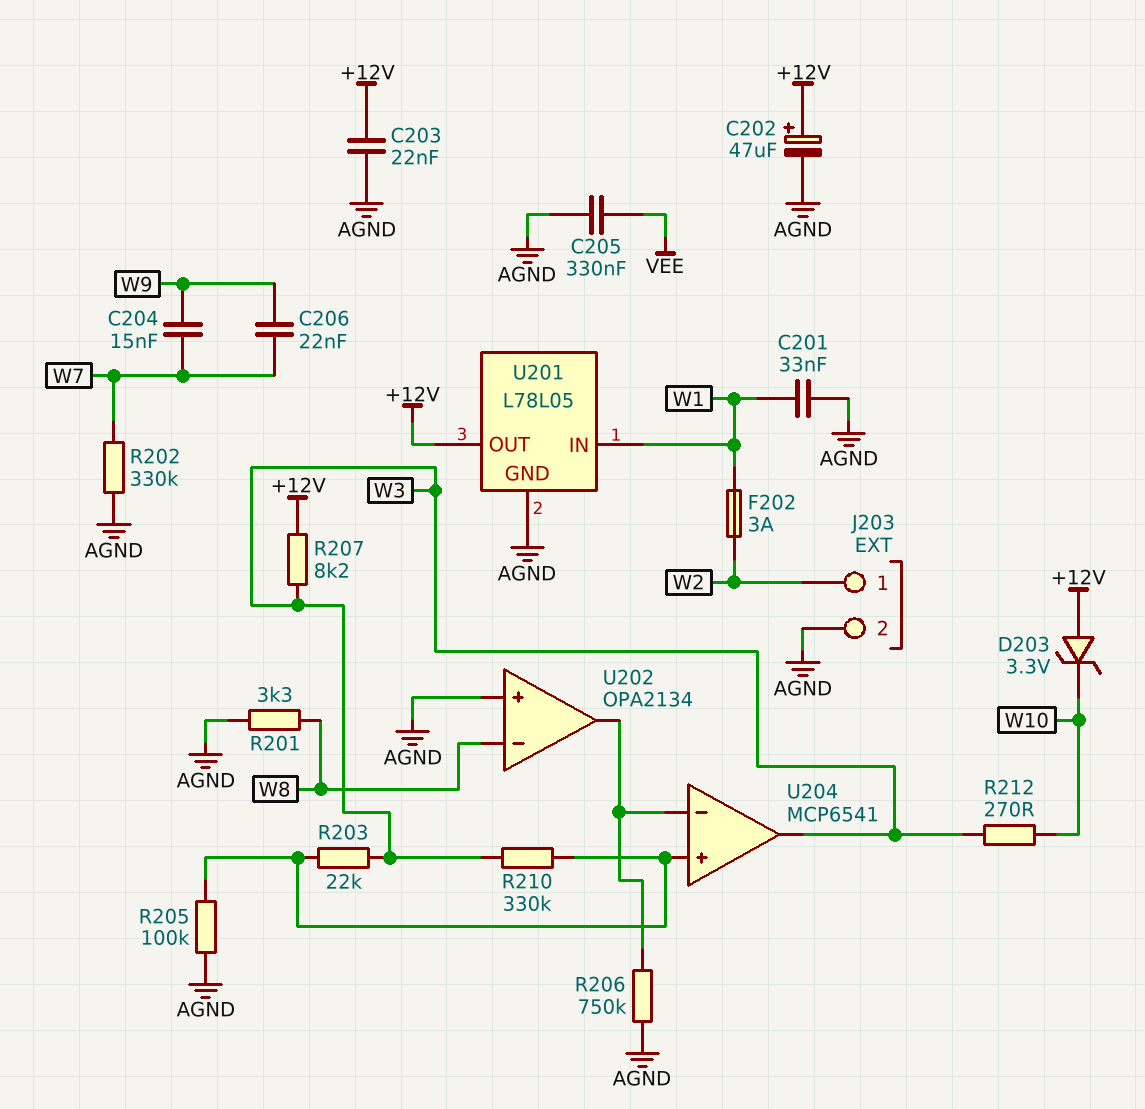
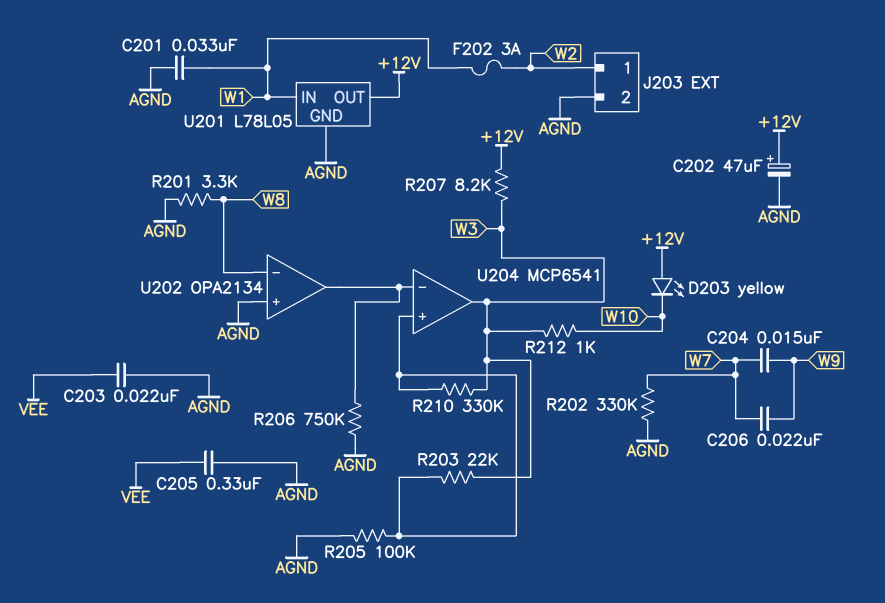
C203: 22nF (+12V, AGND) -> 22nF (AGND, VEE)
D203: zener 3.3V (A +12V, K W10) -> LED yellow (A +12V, K W10)
R212: 270 (W3, W10) -> 1k (W3, W10)

